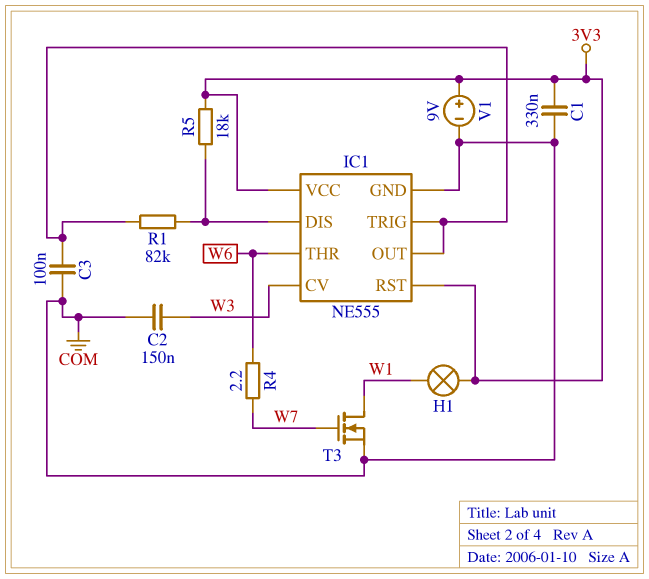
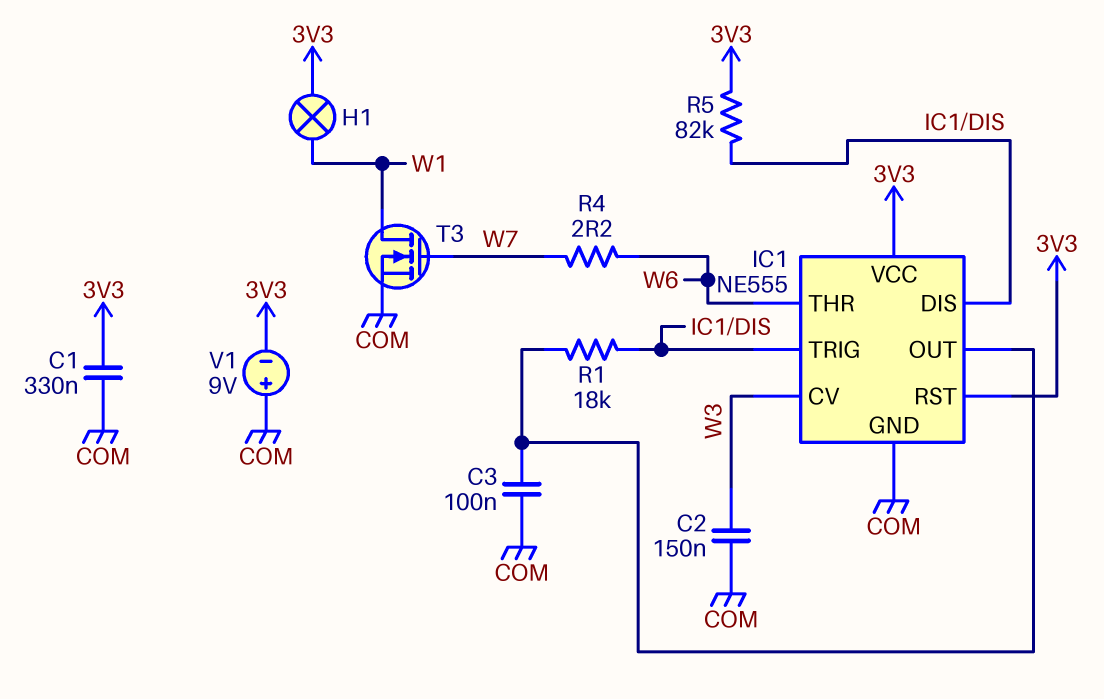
IC1 pin TRIG: IC1/OUT -> IC1/DIS
R1: 82k (IC1/DIS, IC1/OUT) -> 18k (IC1/DIS, IC1/OUT)
R5: 18k (3V3, IC1/DIS) -> 82k (3V3, IC1/DIS)
V1: 9V (plus 3V3, minus COM) -> 9V (plus COM, minus 3V3)

